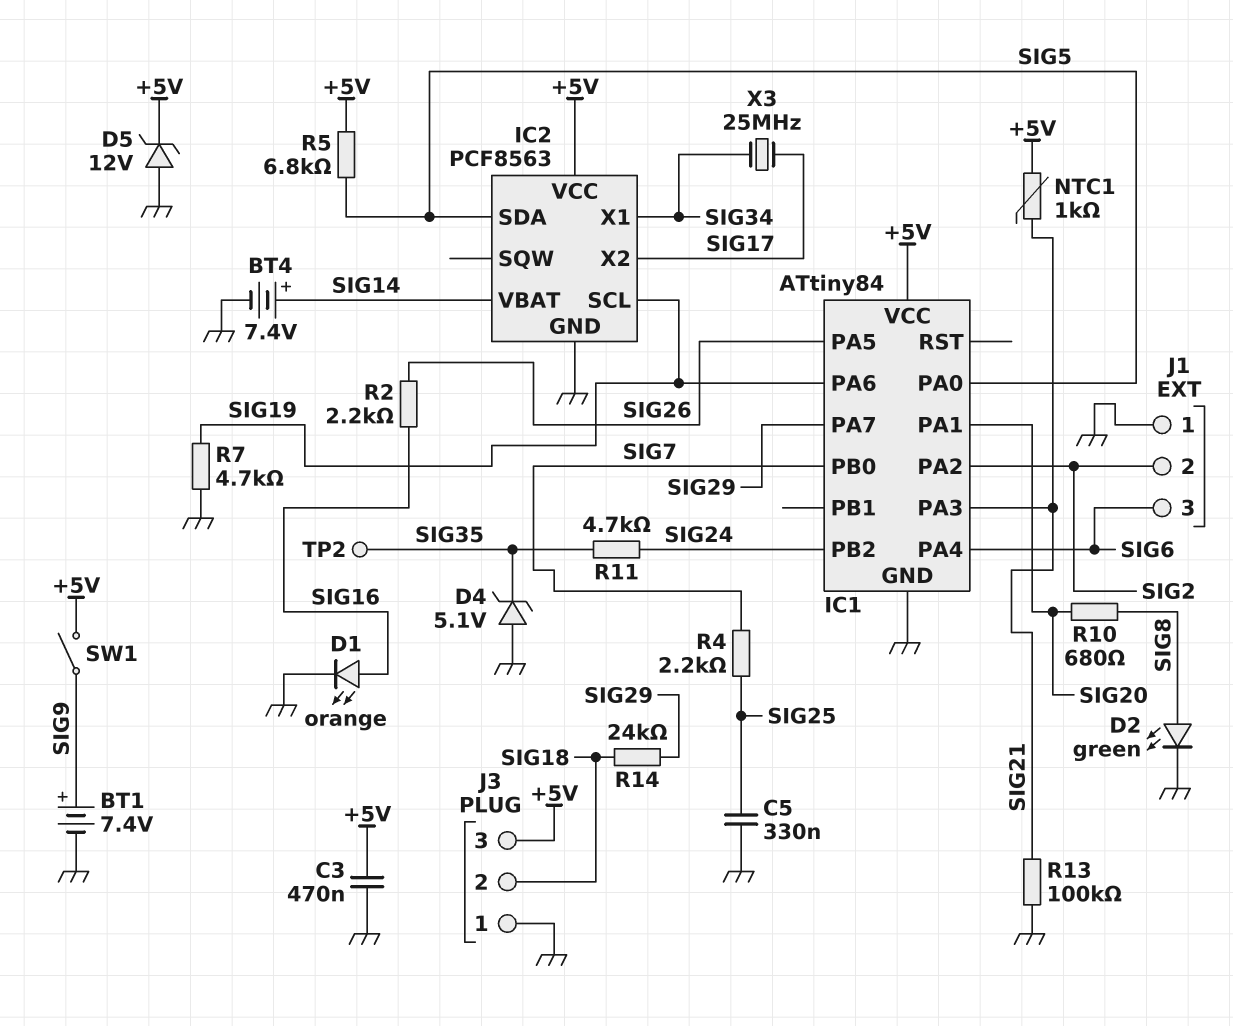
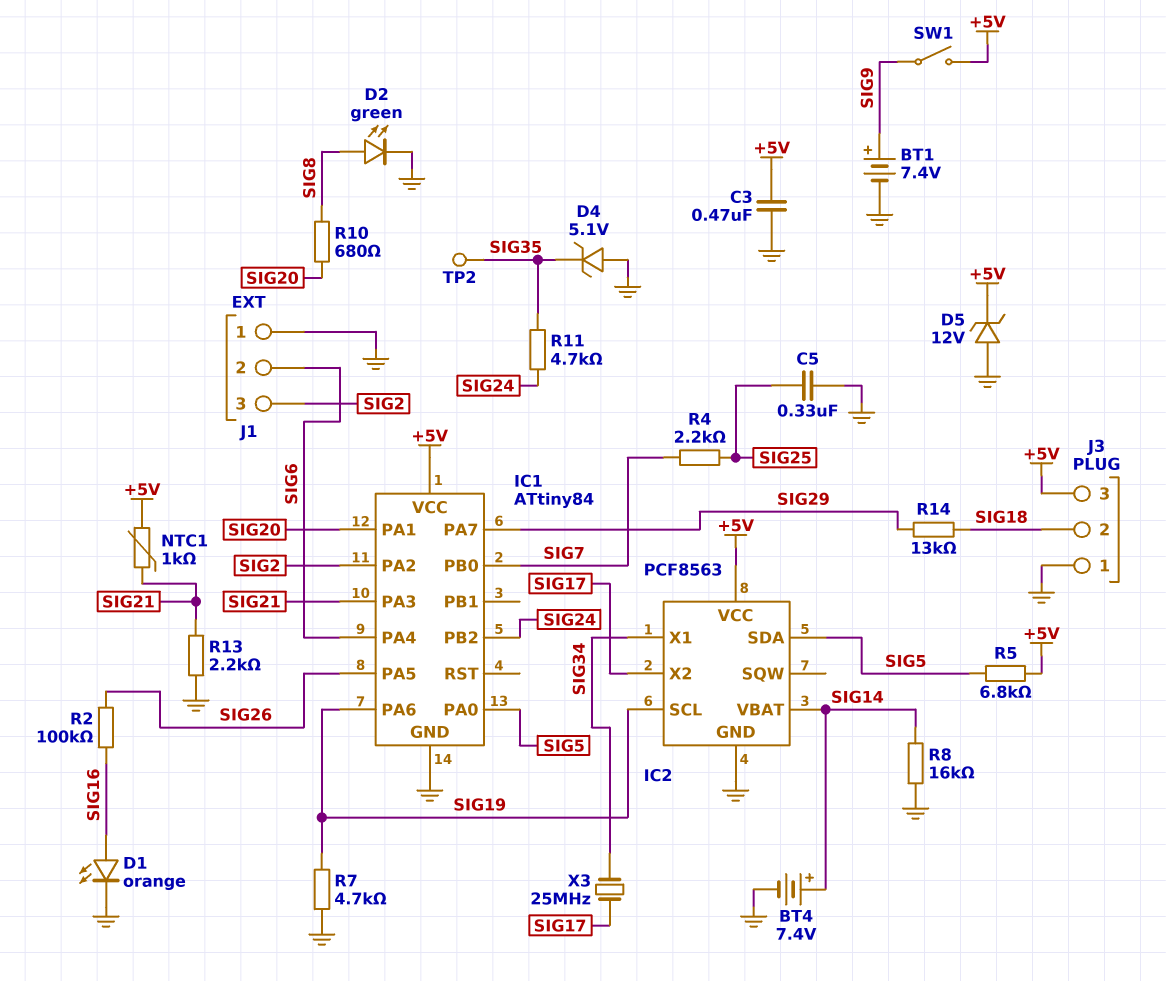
J1 pin 2: SIG2 -> SIG6
J1 pin 3: SIG6 -> SIG2
R2: 2.2k (SIG16, SIG26) -> 100k (SIG16, SIG26)
R8: none -> 16k (GND, SIG14)
R13: 100k (GND, SIG21) -> 2.2k (GND, SIG21)
R14: 24k (SIG18, SIG29) -> 13k (SIG18, SIG29)

